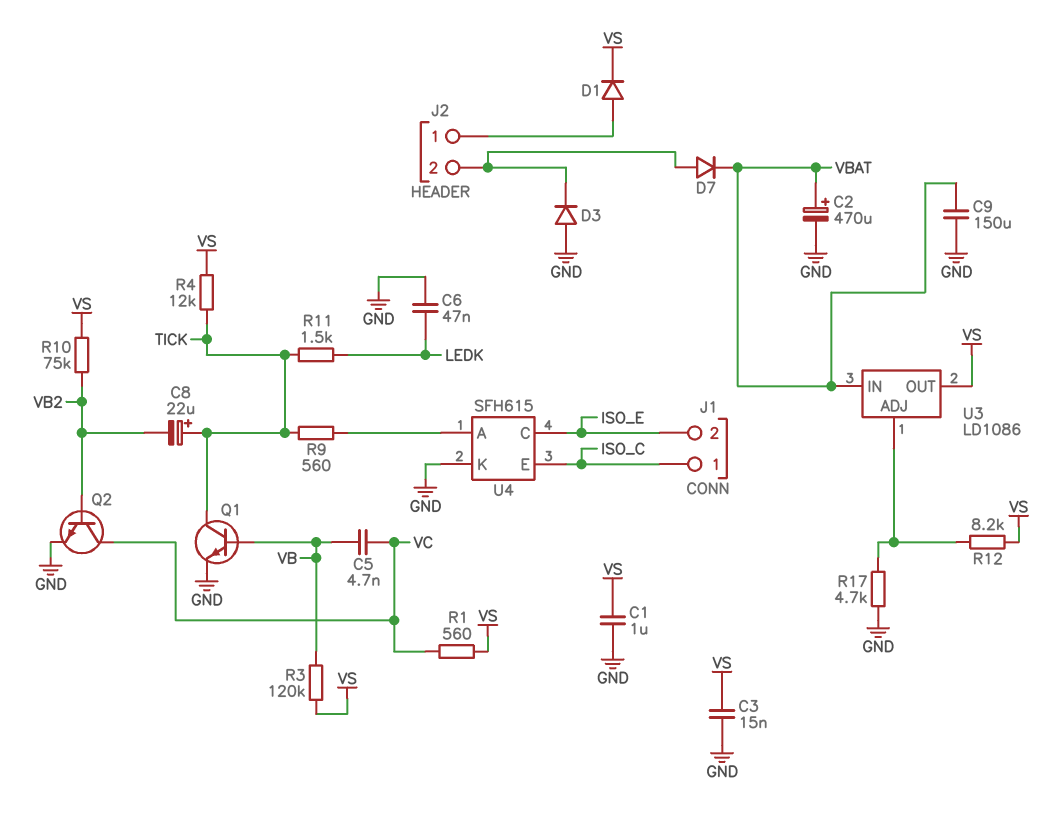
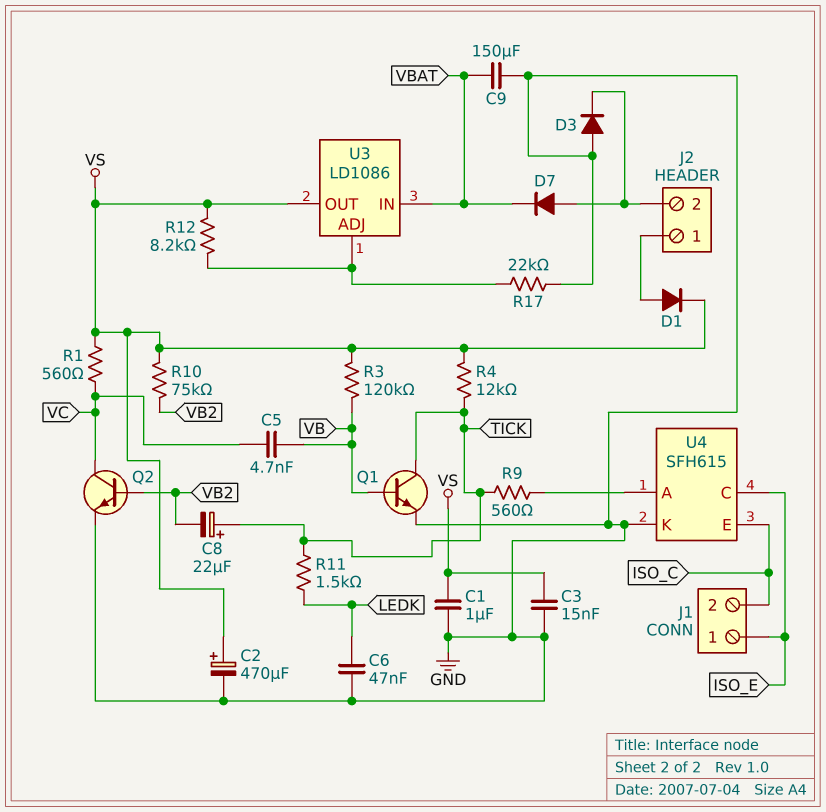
C2: 470uF (plus VBAT, minus GND) -> 470uF (plus VS, minus GND)
J1 pin 1: ISO_C -> ISO_E
J1 pin 2: ISO_E -> ISO_C
R17: 4.7k (GND, U3/ADJ) -> 22k (GND, U3/ADJ)

